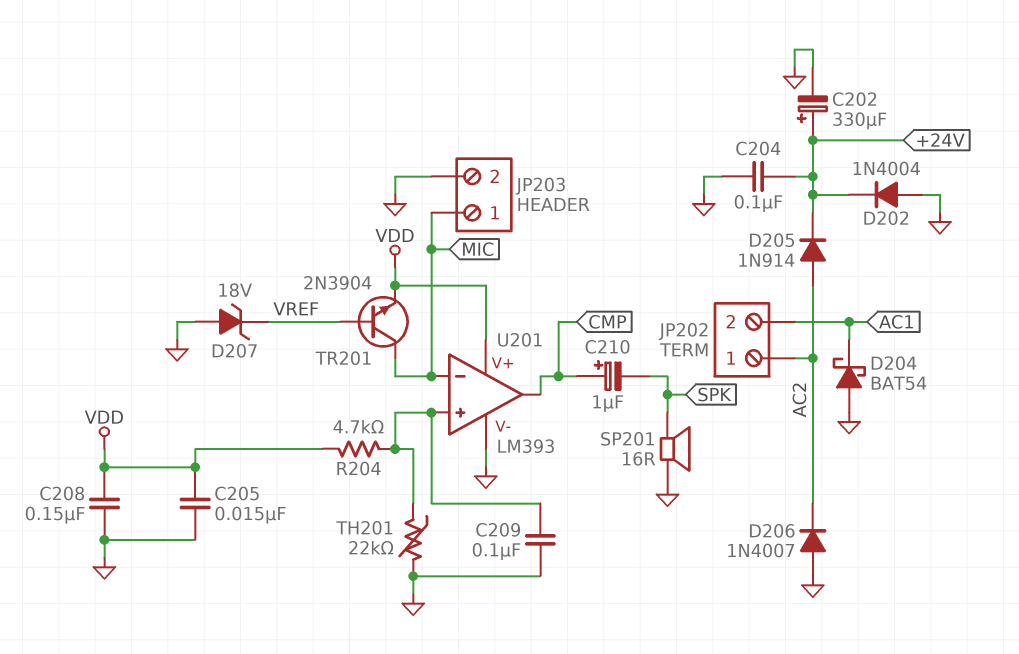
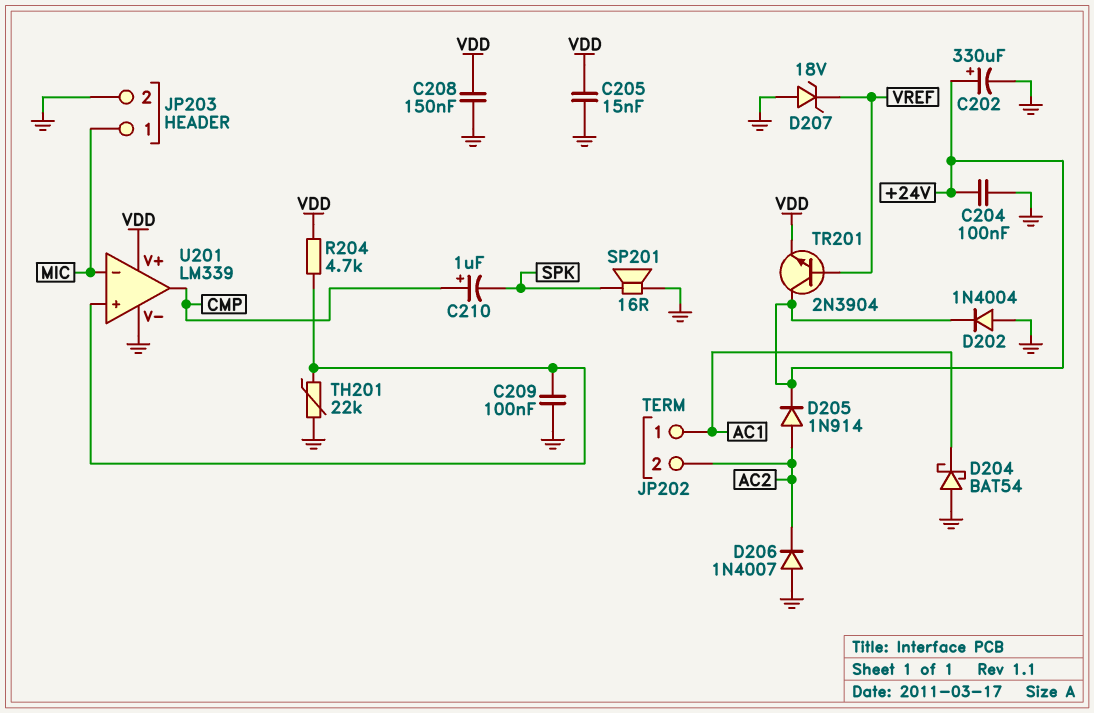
JP202 pin 1: AC2 -> AC1
JP202 pin 2: AC1 -> AC2
TR201: NPN 2N3904 (B VREF, C MIC, E VDD) -> NPN 2N3904 (B VREF, C +24V, E VDD)
U201: LM393 -> LM339

